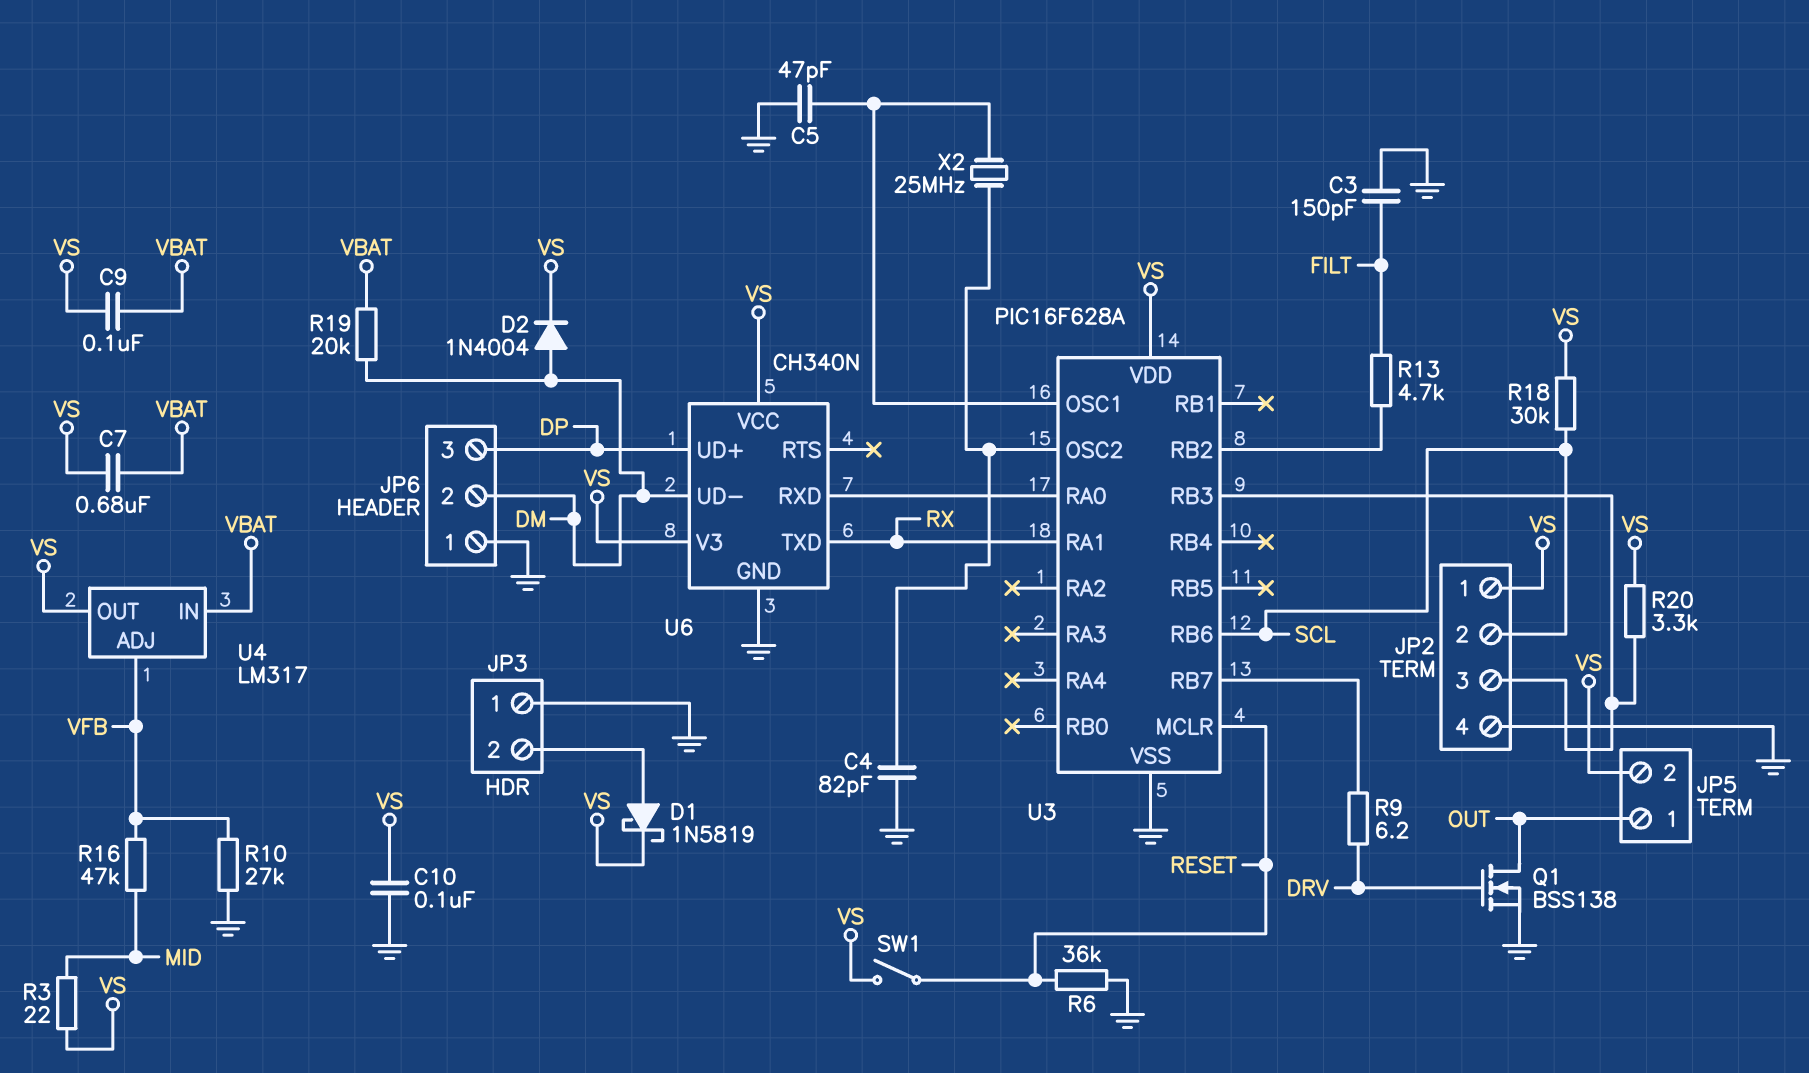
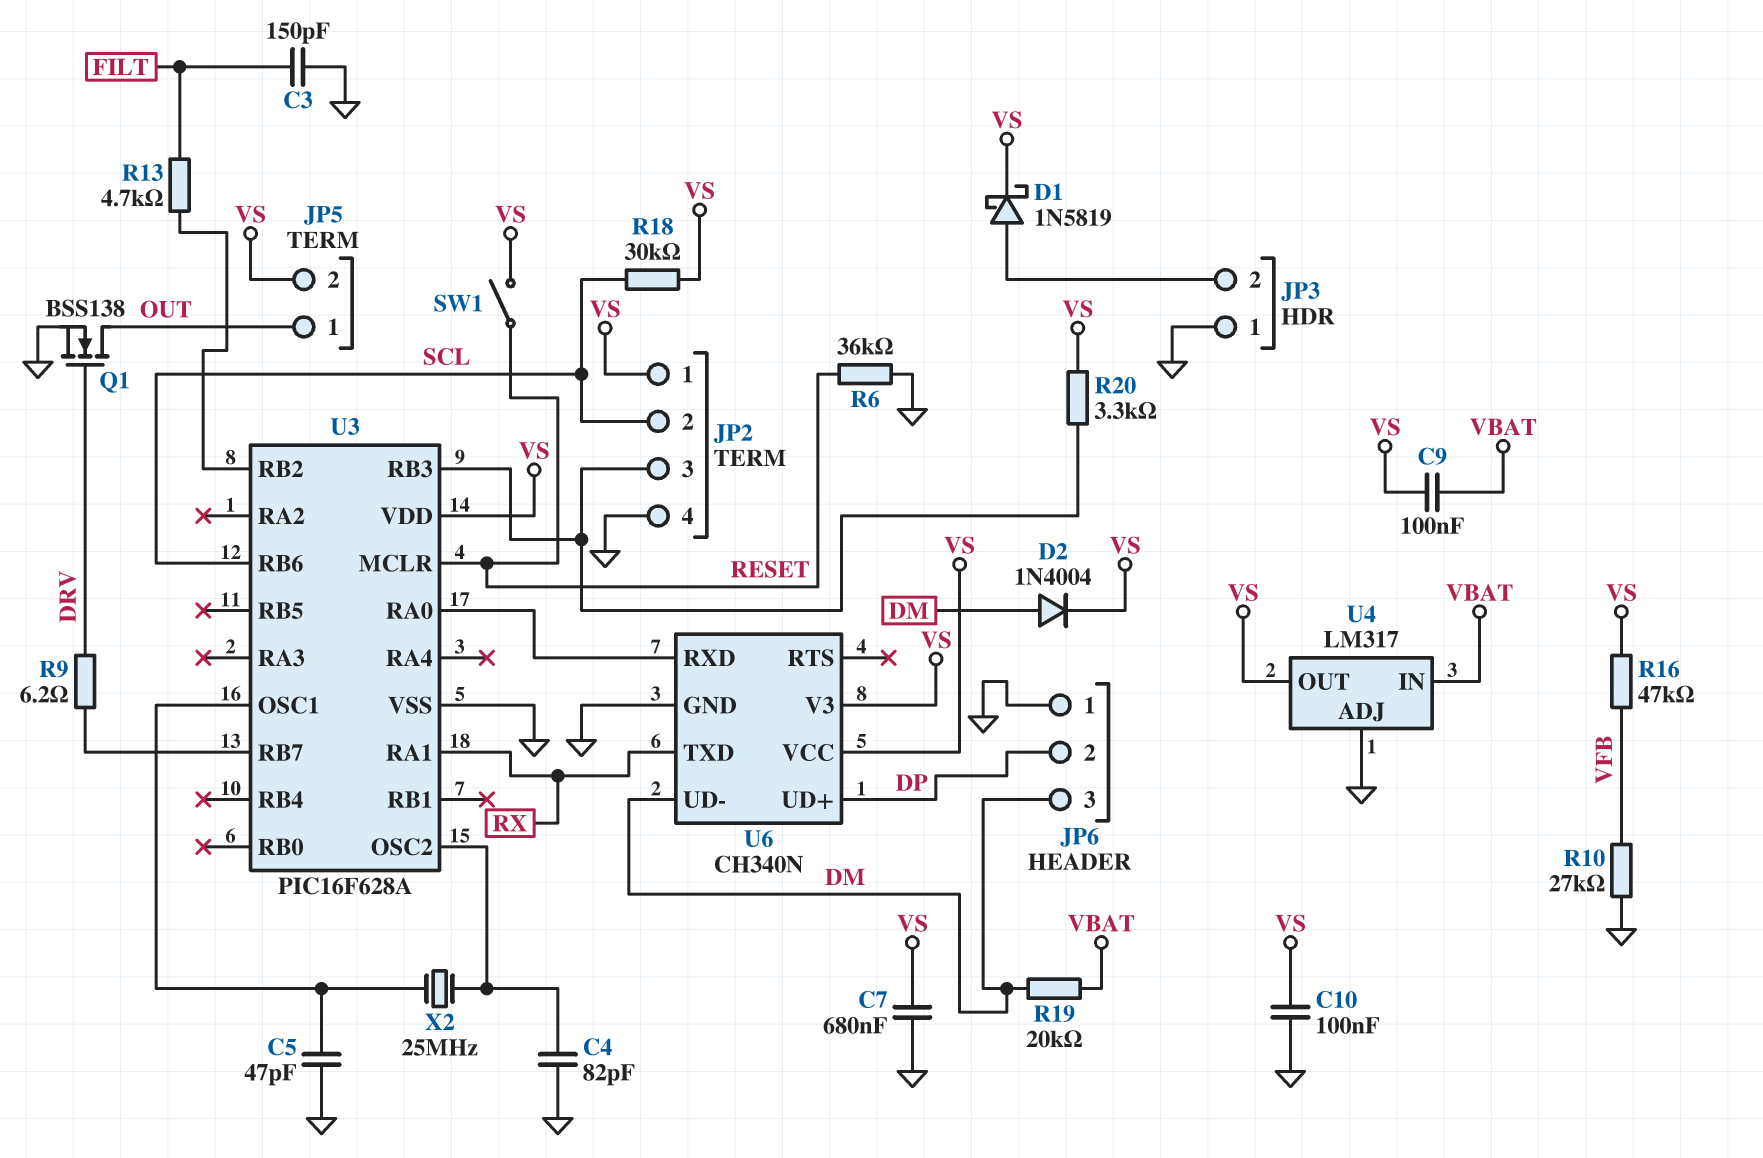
C7: 680nF (VBAT, VS) -> 680nF (GND, VS)
JP6 pin 2: DM -> DP
JP6 pin 3: DP -> DM
R3: 22 (MID, VS) -> none
R16: 47k (MID, VFB) -> 47k (VFB, VS)
U4 pin ADJ: VFB -> GND

